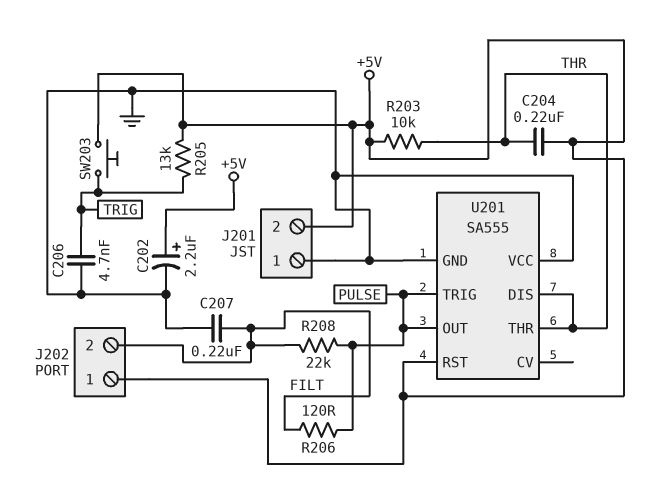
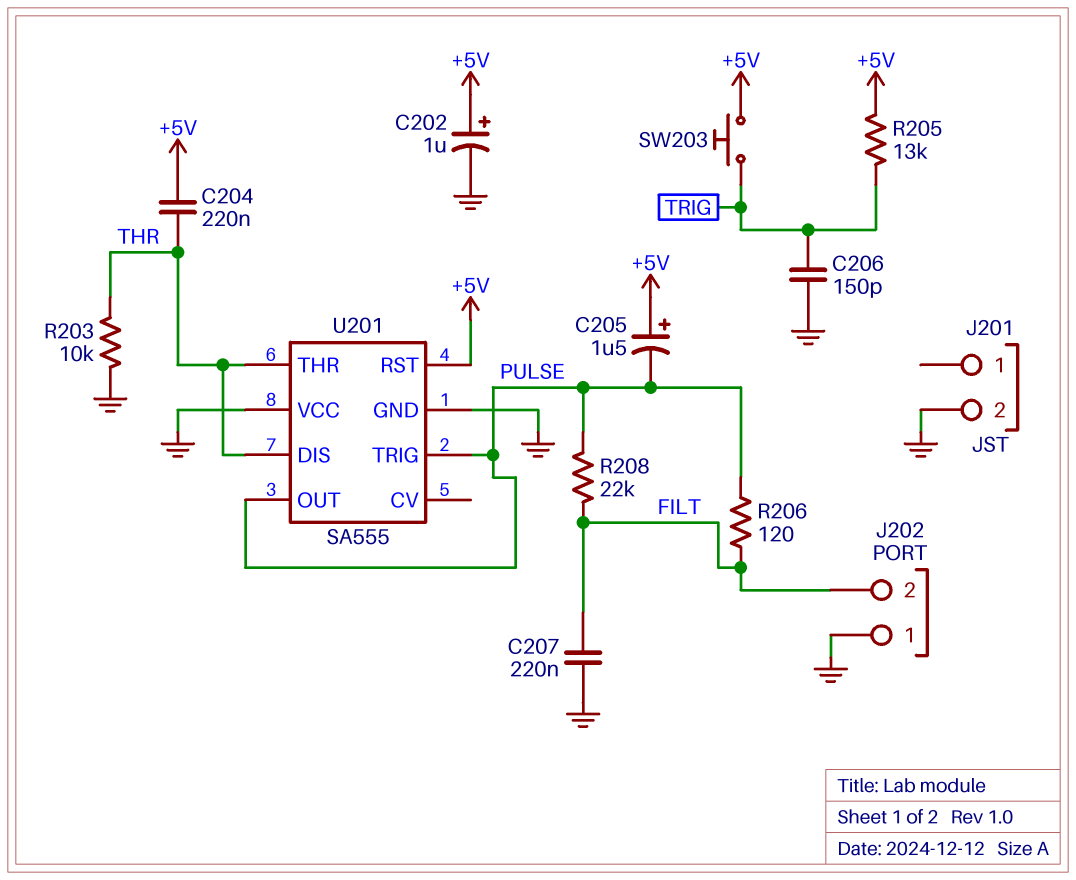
C202: 2.2uF (plus +5V, minus GND) -> 1uF (plus +5V, minus GND)
C205: none -> 1.5uF (plus +5V, minus PULSE)
C206: 4.7nF (GND, TRIG) -> 150pF (GND, TRIG)
J201 pin 1: GND -> none
J201 pin 2: +5V -> GND
J202 pin 1: +5V -> GND
R203: 10k (+5V, THR) -> 10k (GND, THR)

